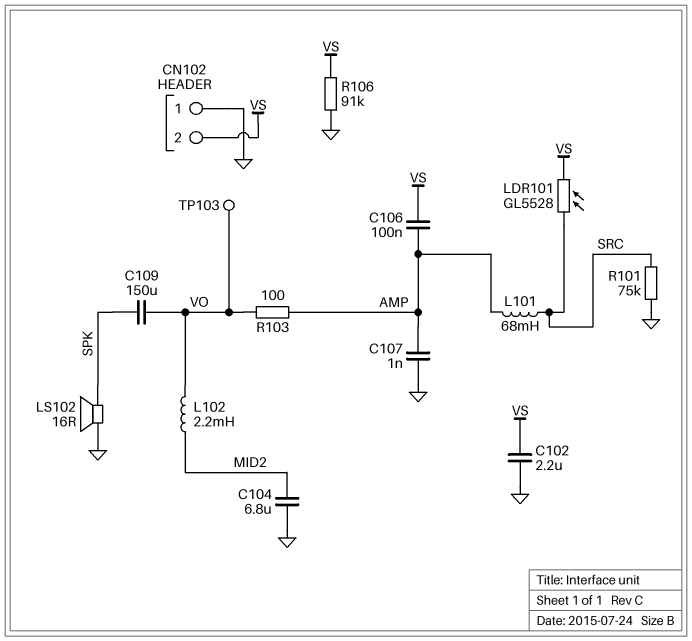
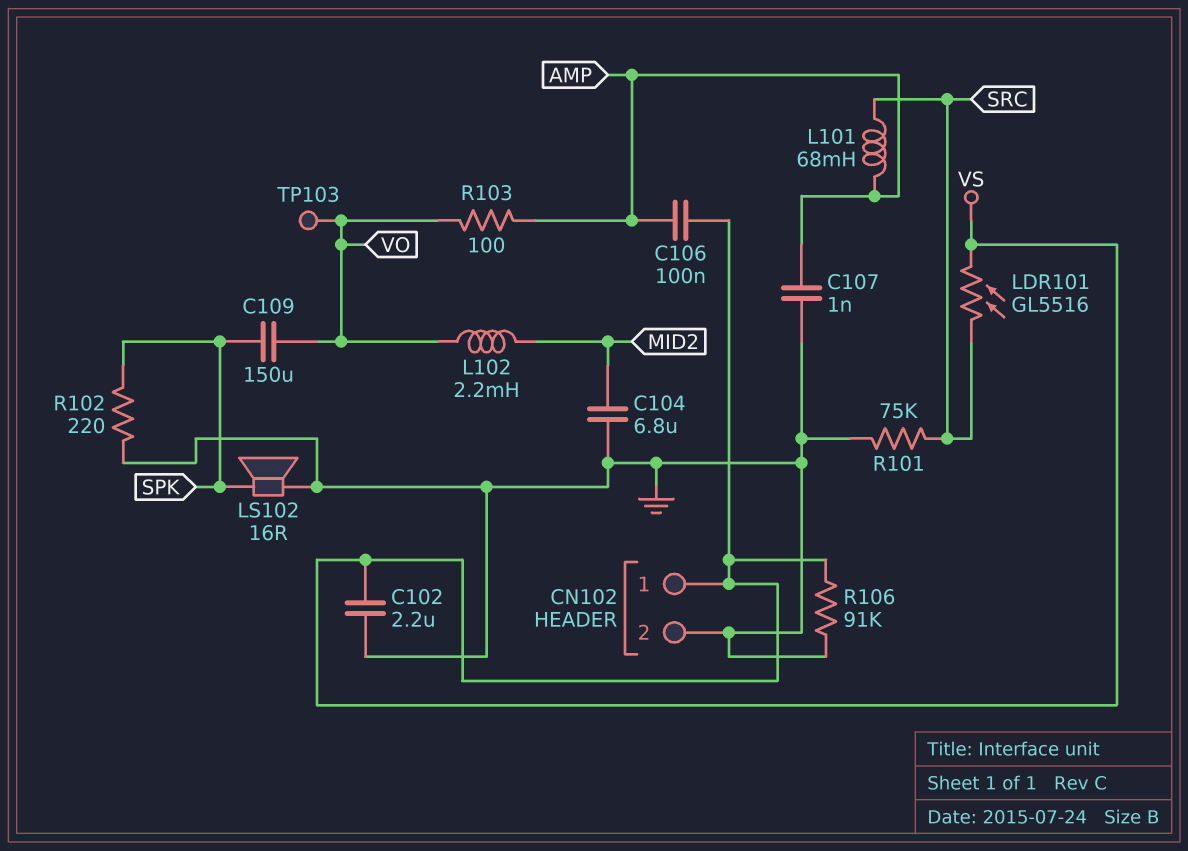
CN102 pin 1: GND -> VS
CN102 pin 2: VS -> GND
LDR101: GL5528 (SRC, VS) -> GL5516 (SRC, VS)
R102: none -> 220 (GND, SPK)

